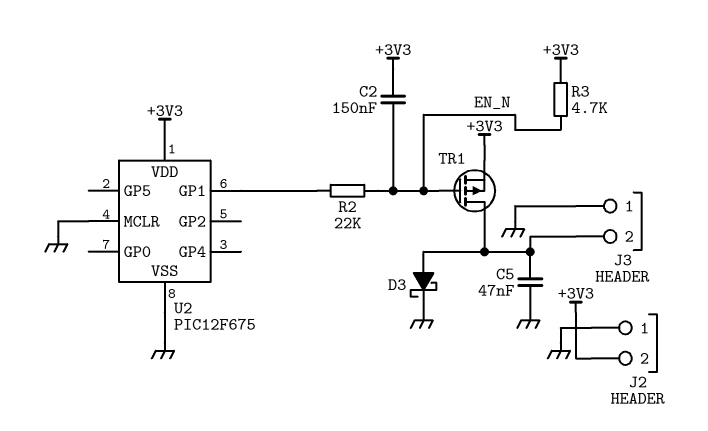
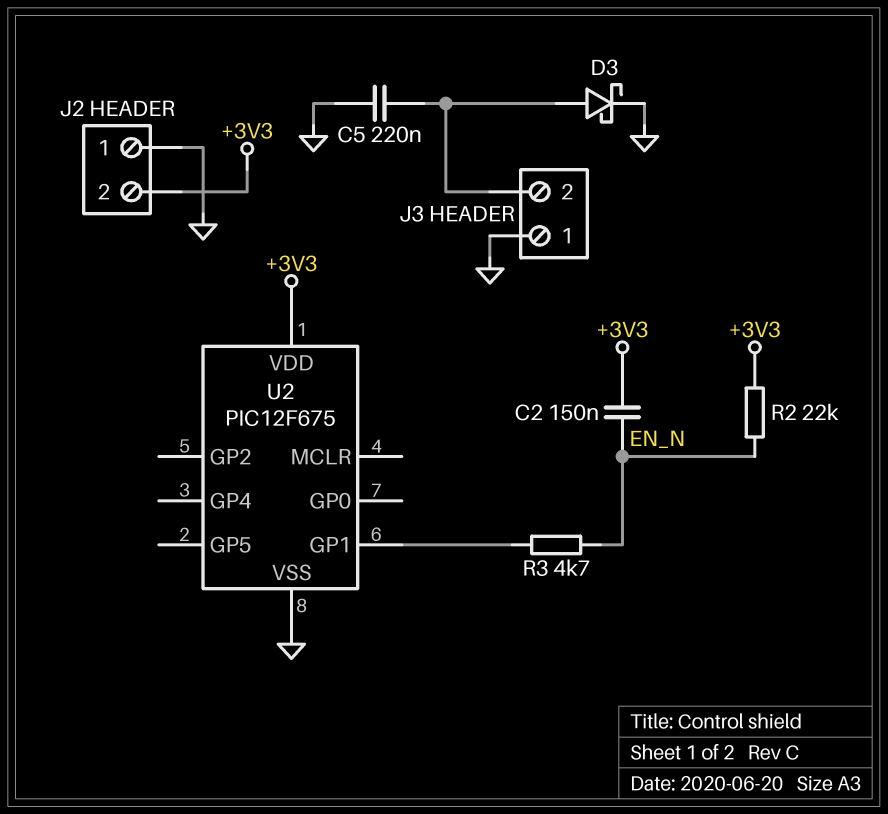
C5: 47nF (GND, J3/2) -> 220nF (GND, J3/2)
R2: 22k (EN_N, U2/GP1) -> 22k (+3V3, EN_N)
R3: 4.7k (+3V3, EN_N) -> 4.7k (EN_N, U2/GP1)
TR1: PMOS (G EN_N, D J3/2, S +3V3) -> none
U2 pin MCLR: GND -> none

